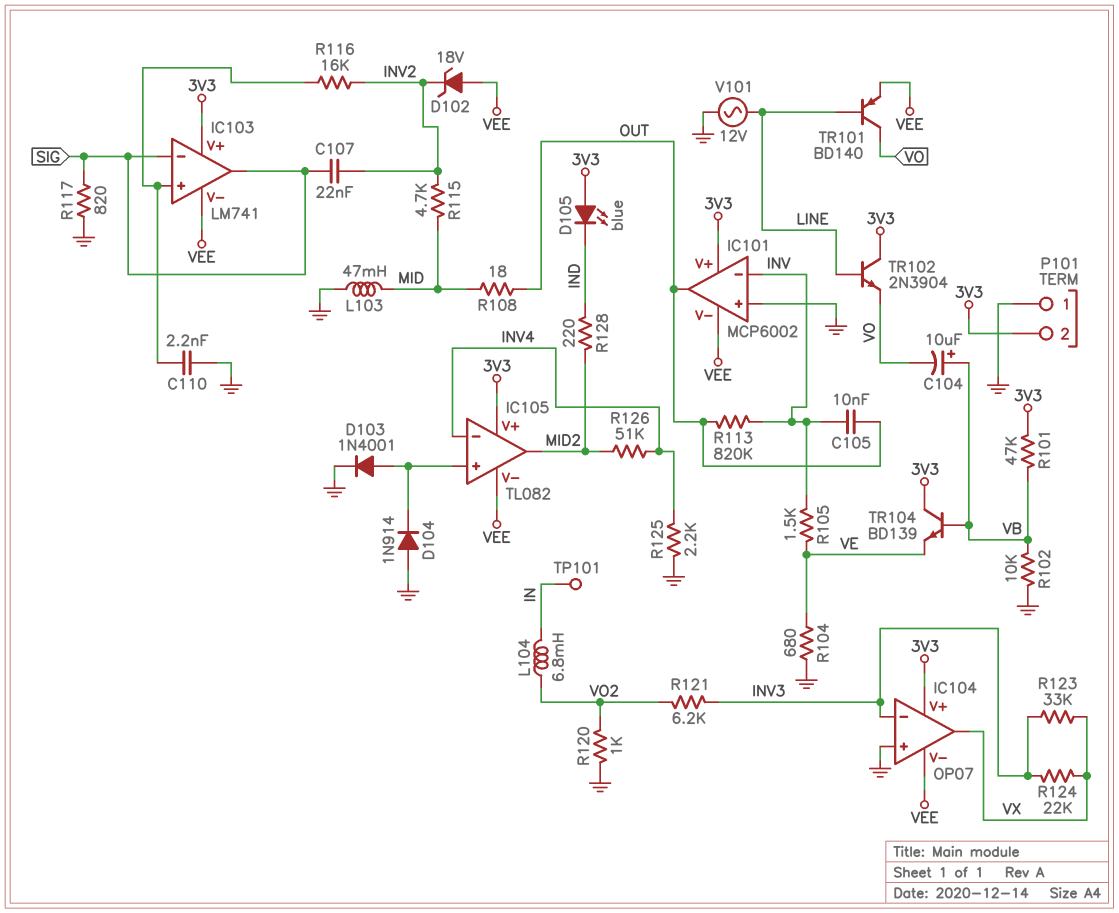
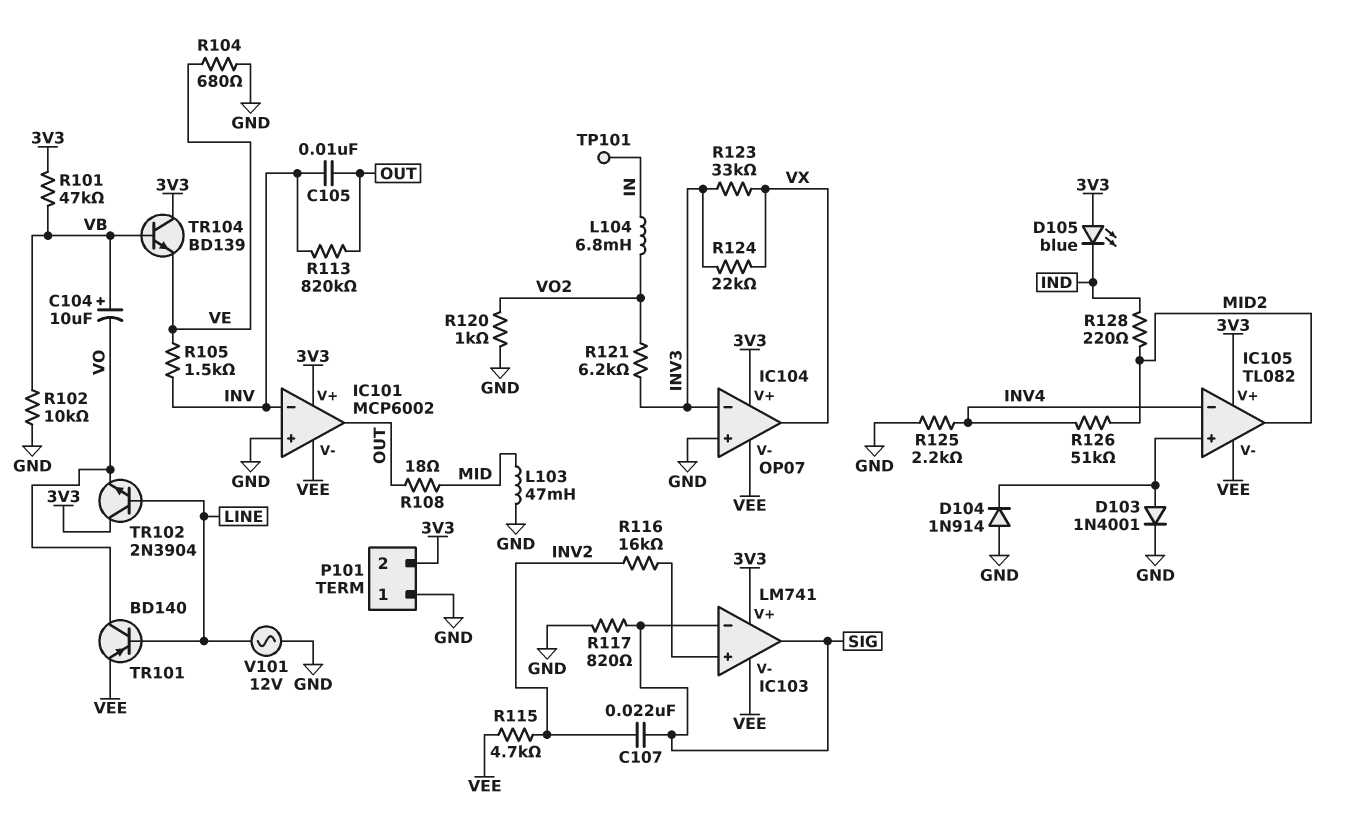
C110: 2.2nF (GND, IC103/in+) -> none
D102: zener 18V (A VEE, K INV2) -> none
R115: 4.7k (INV2, MID) -> 4.7k (INV2, VEE)

